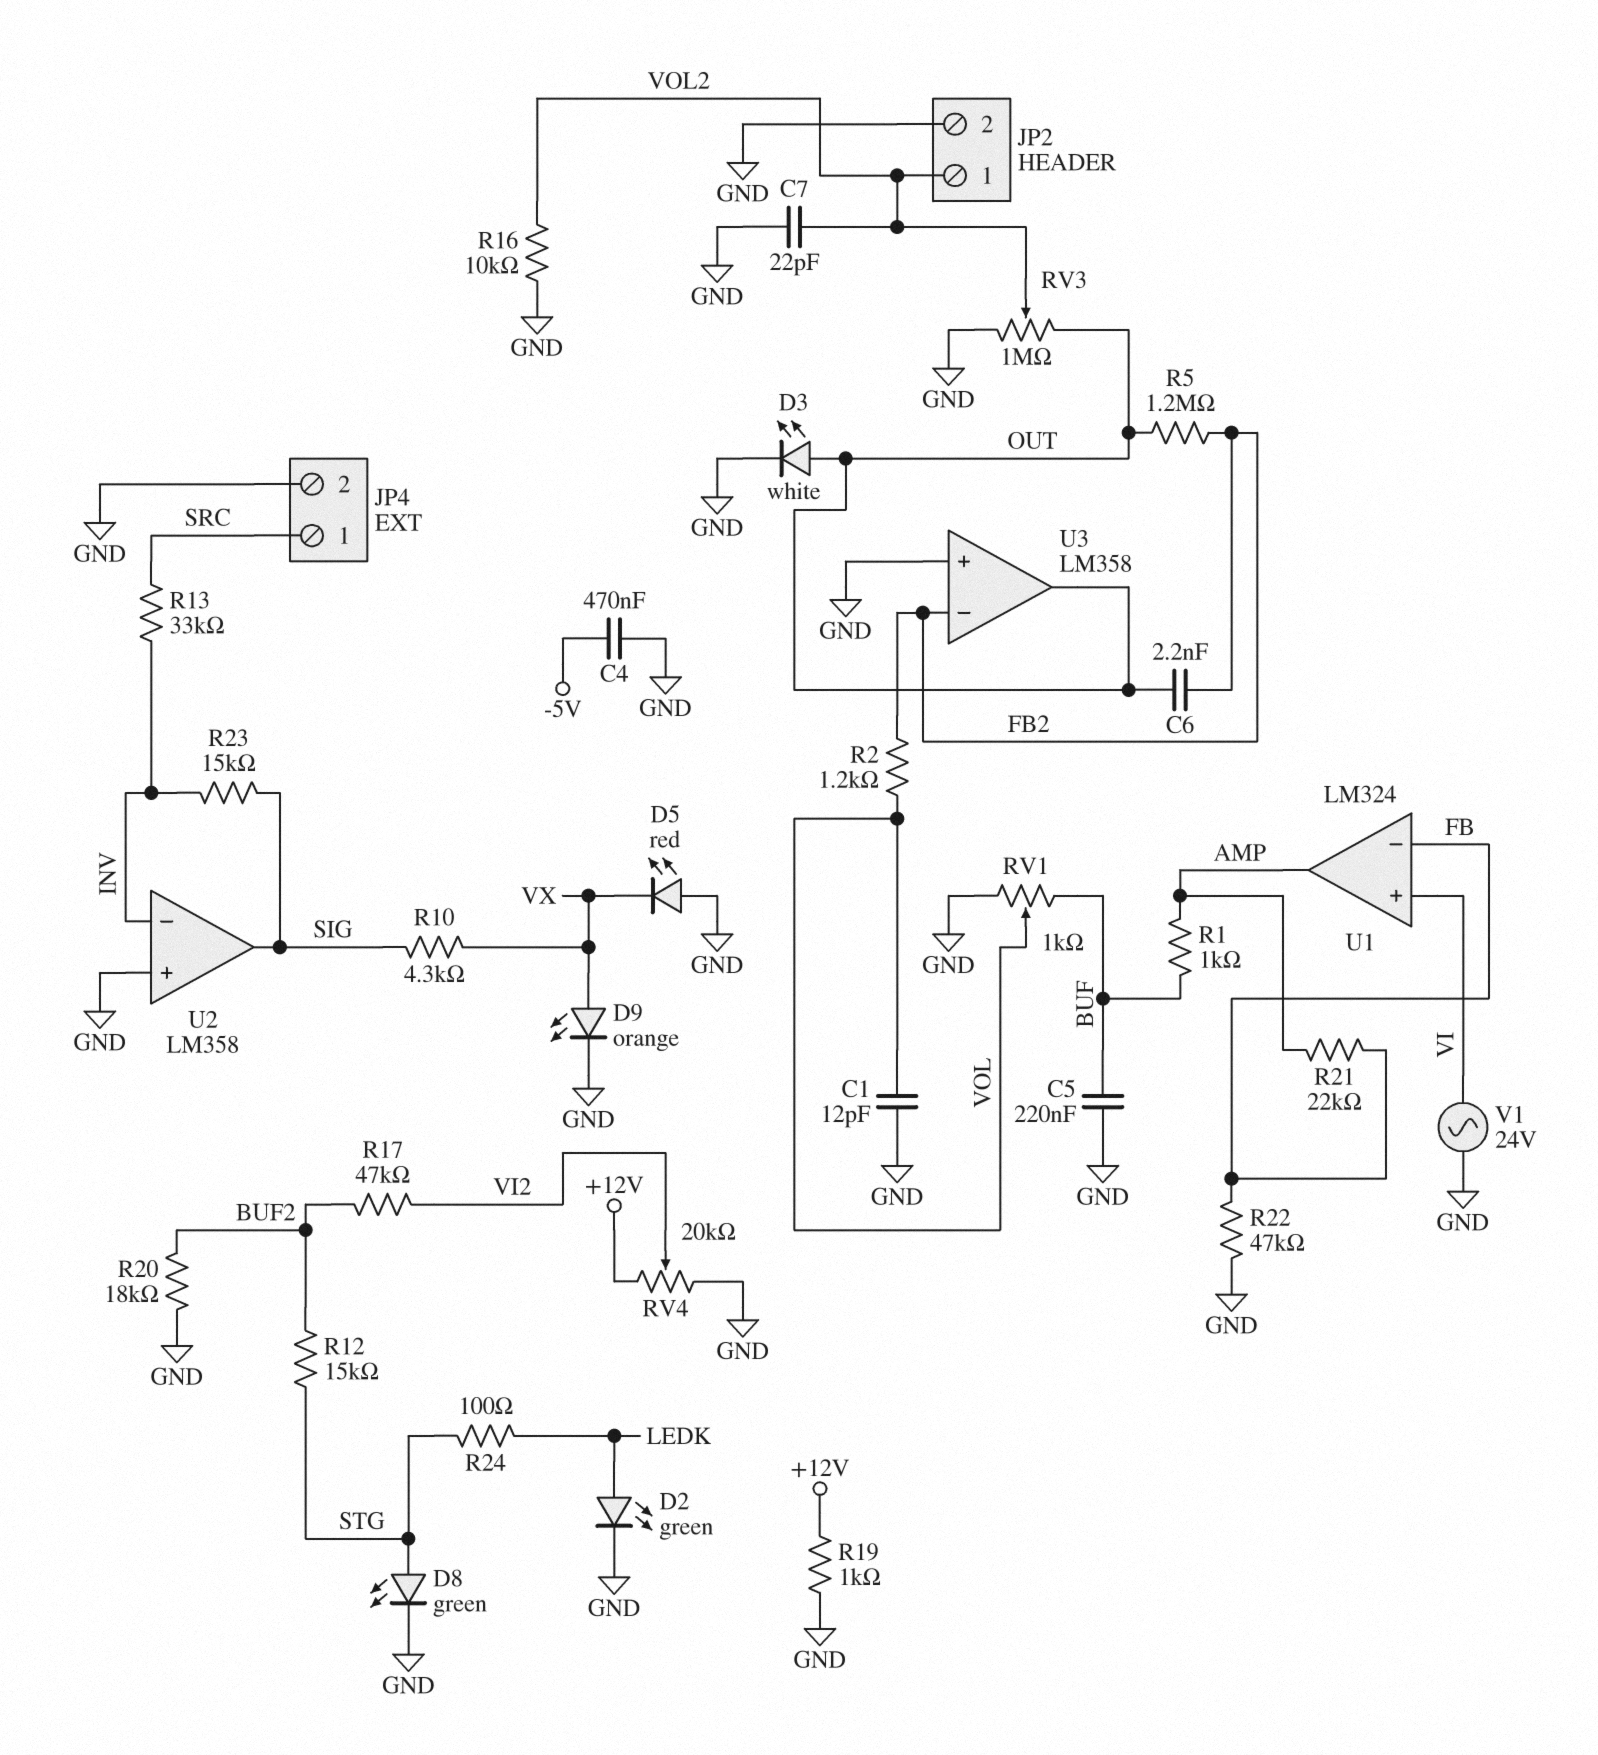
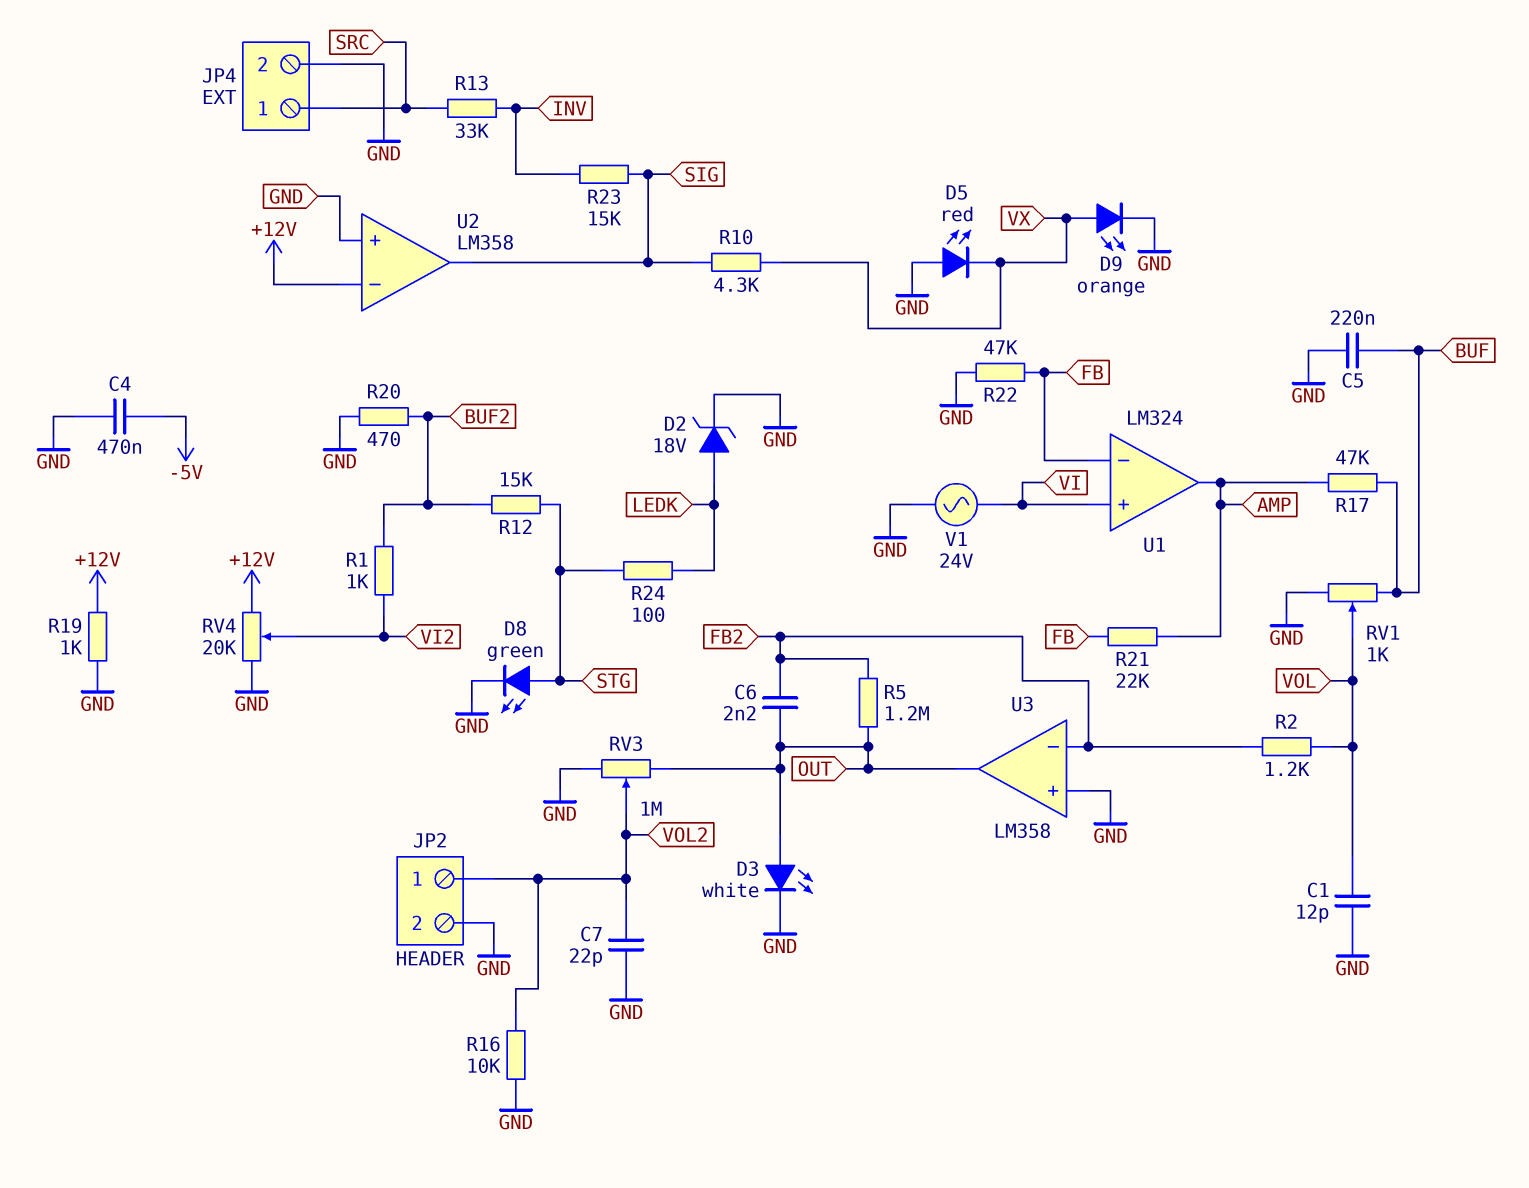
D2: LED green (A LEDK, K GND) -> zener 18V (A LEDK, K GND)
R1: 1k (AMP, BUF) -> 1k (BUF2, VI2)
R17: 47k (BUF2, VI2) -> 47k (AMP, BUF)
R20: 18k (BUF2, GND) -> 470 (BUF2, GND)
U2 pin in-: INV -> +12V

